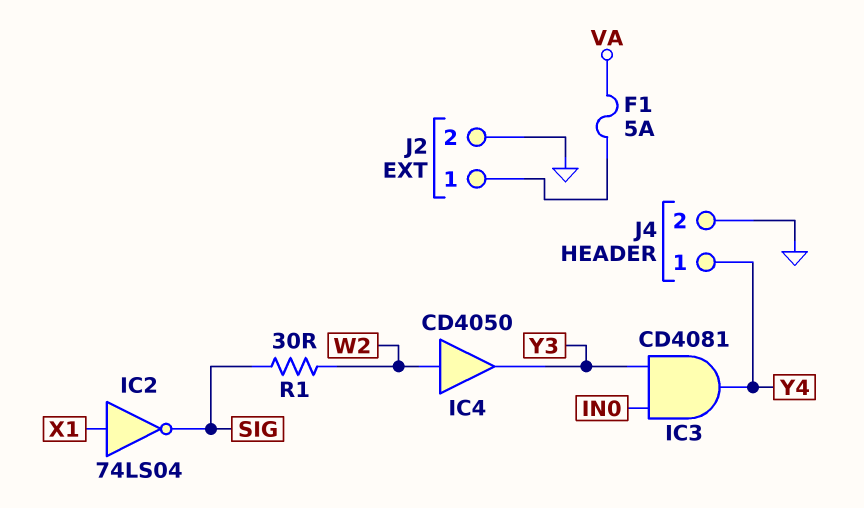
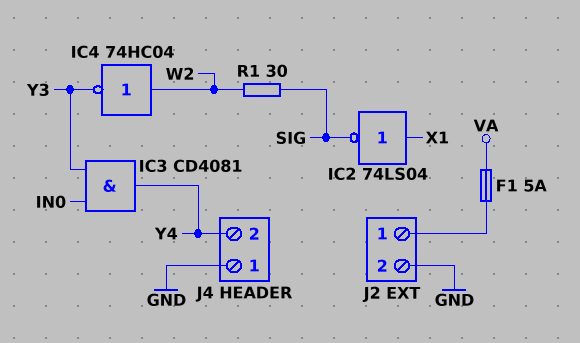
IC4: buffer CD4050 (in W2, out Y3) -> NOT 74HC04 (in W2, out Y3)
J4 pin 1: Y4 -> GND
J4 pin 2: GND -> Y4

